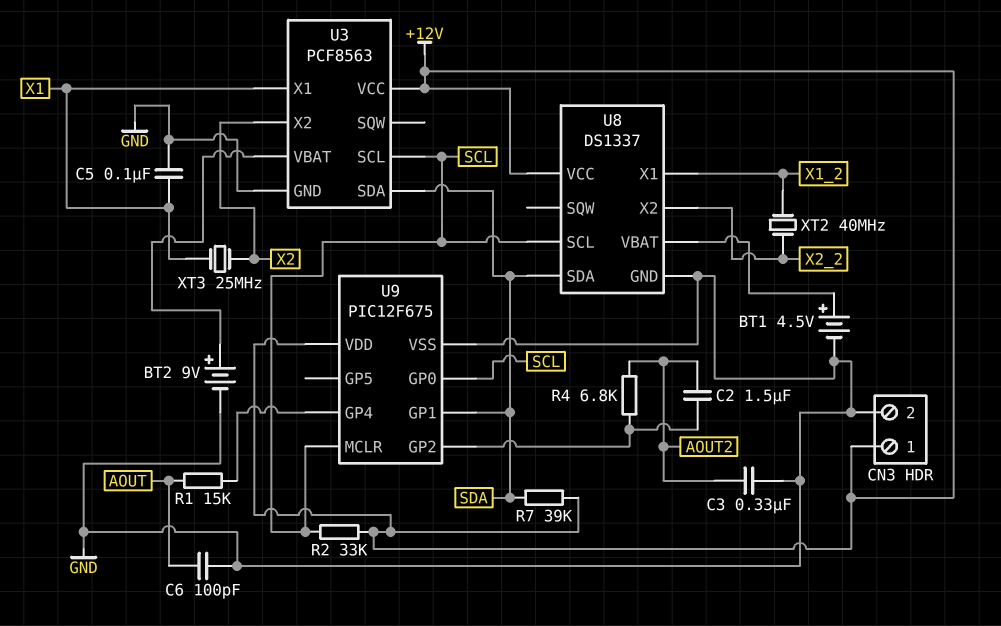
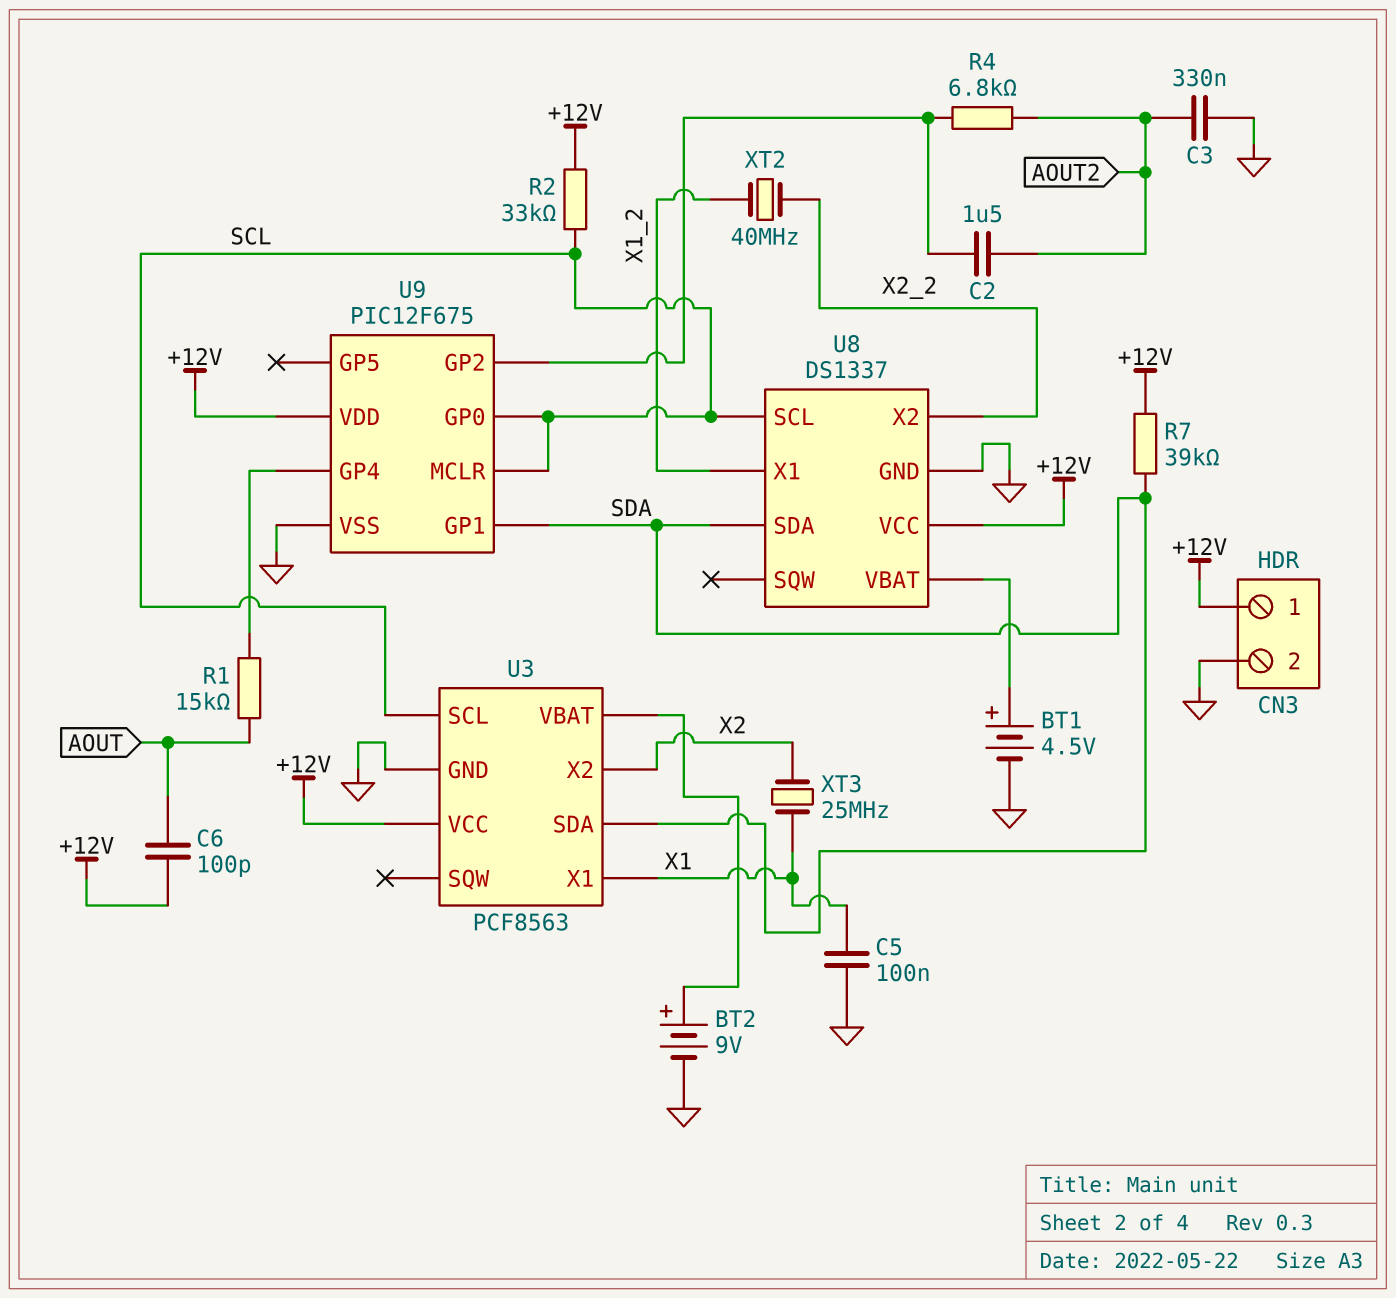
C6: 100pF (AOUT, GND) -> 100pF (+12V, AOUT)

